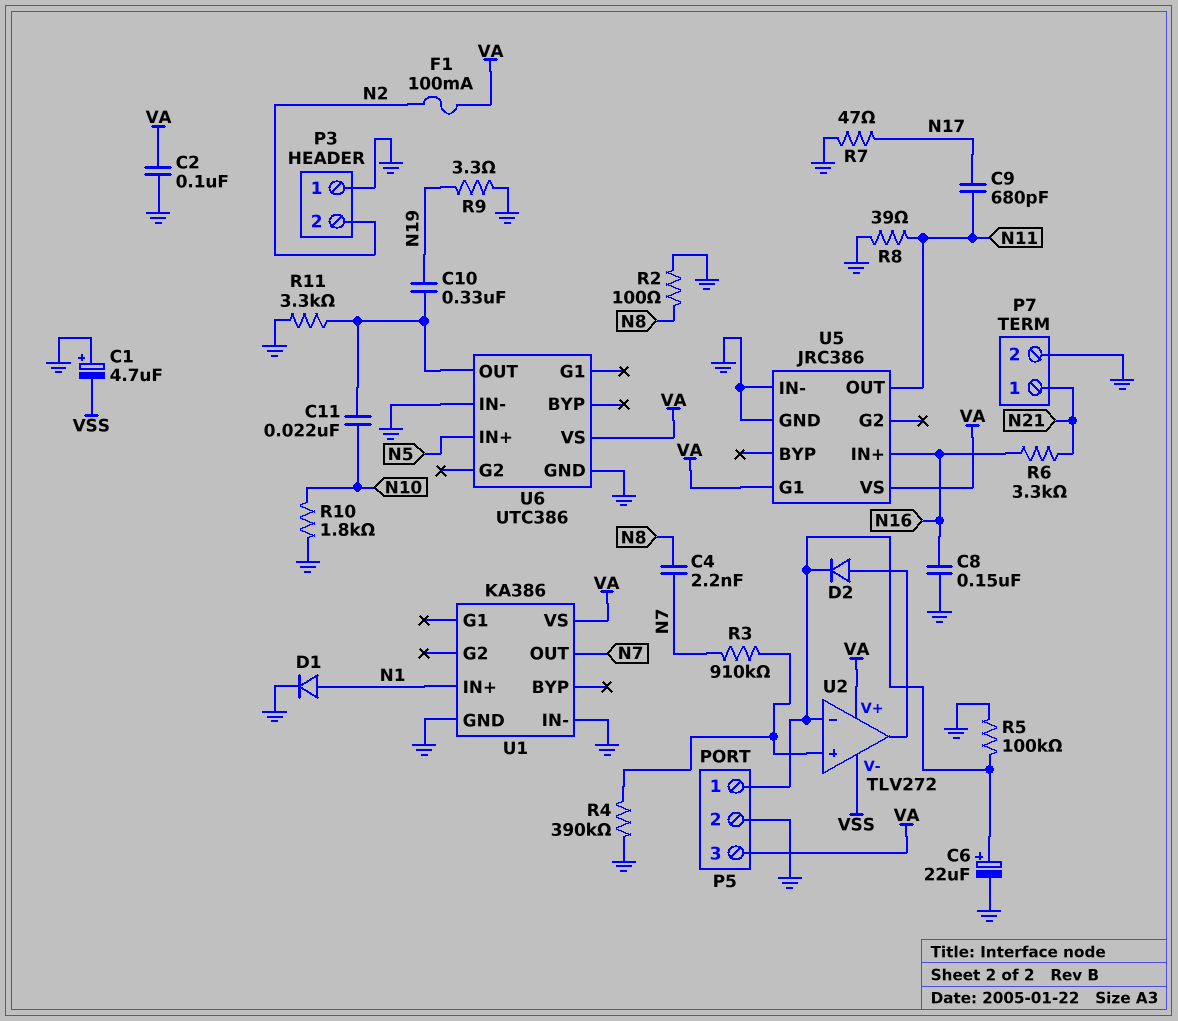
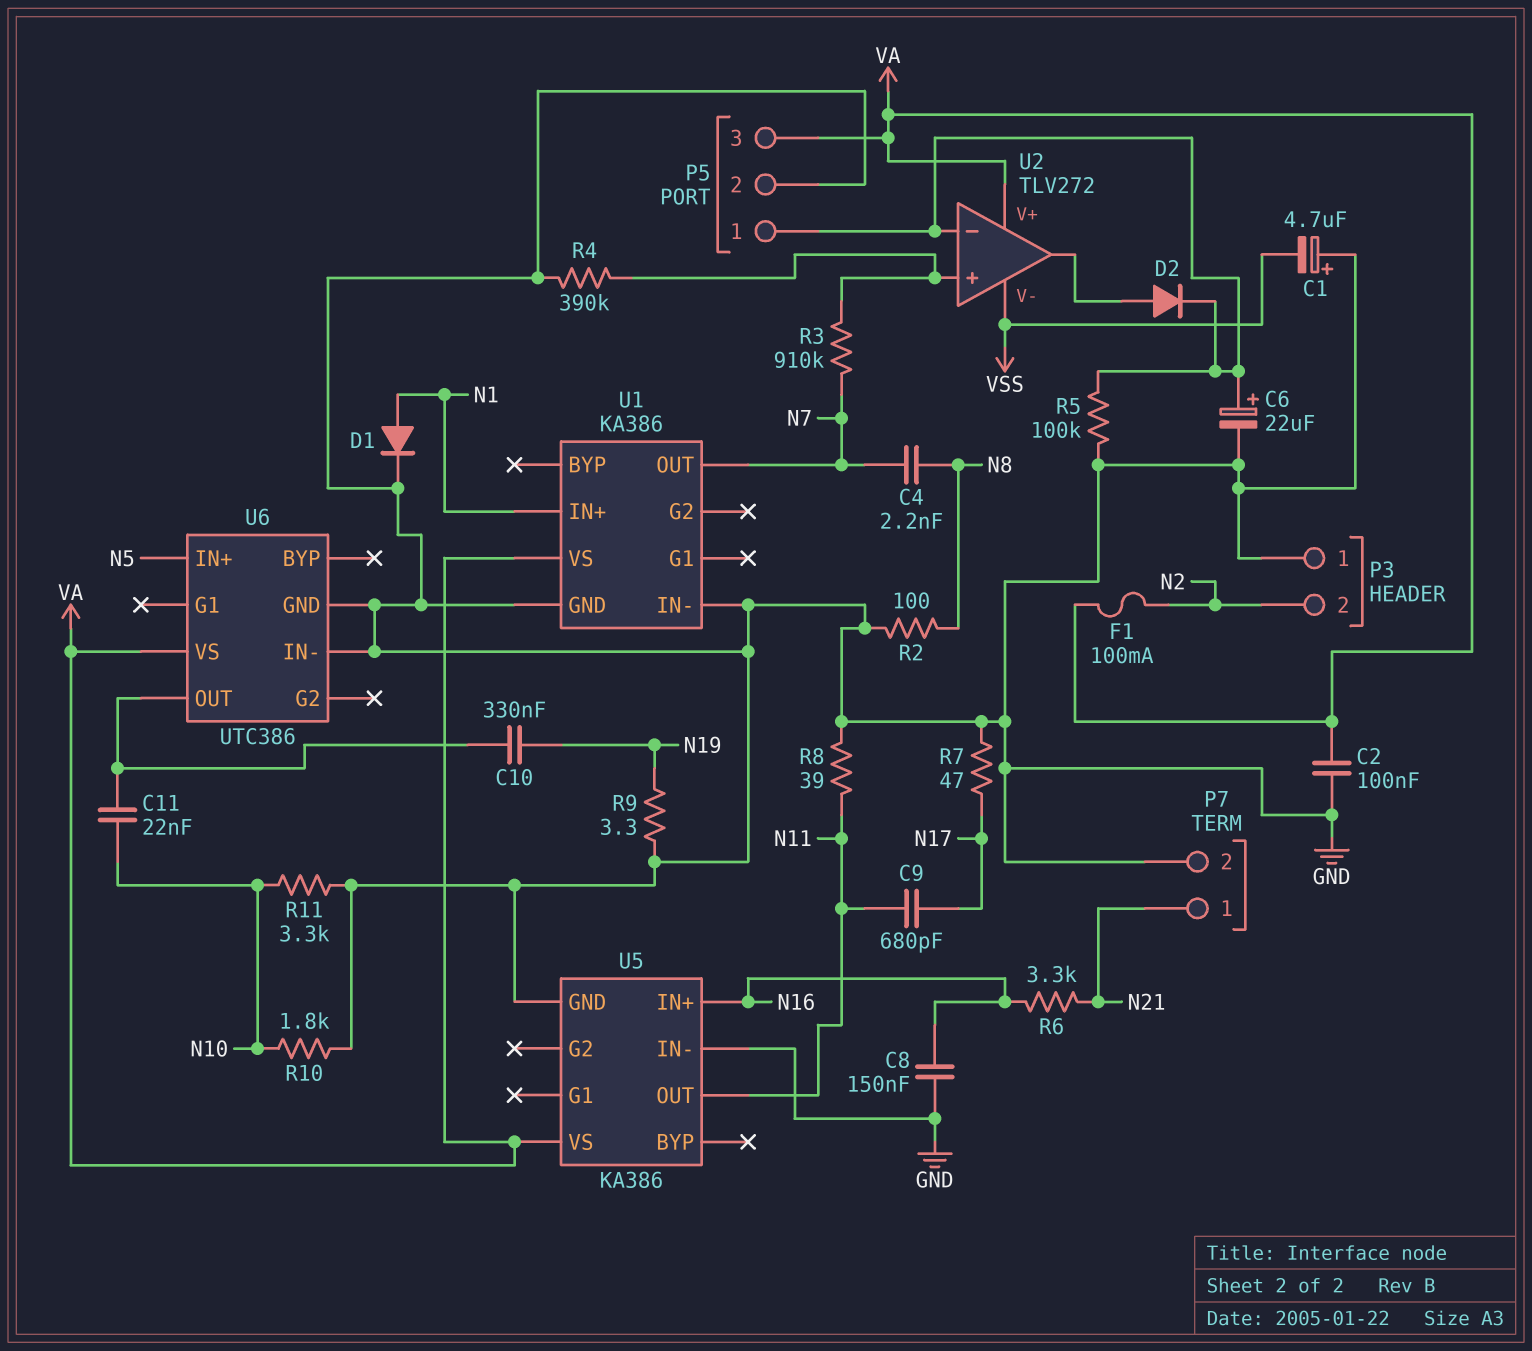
R11: 3.3k (GND, U6/OUT) -> 3.3k (GND, N10)
U5: JRC386 -> KA386
U5 pin G1: VA -> none

